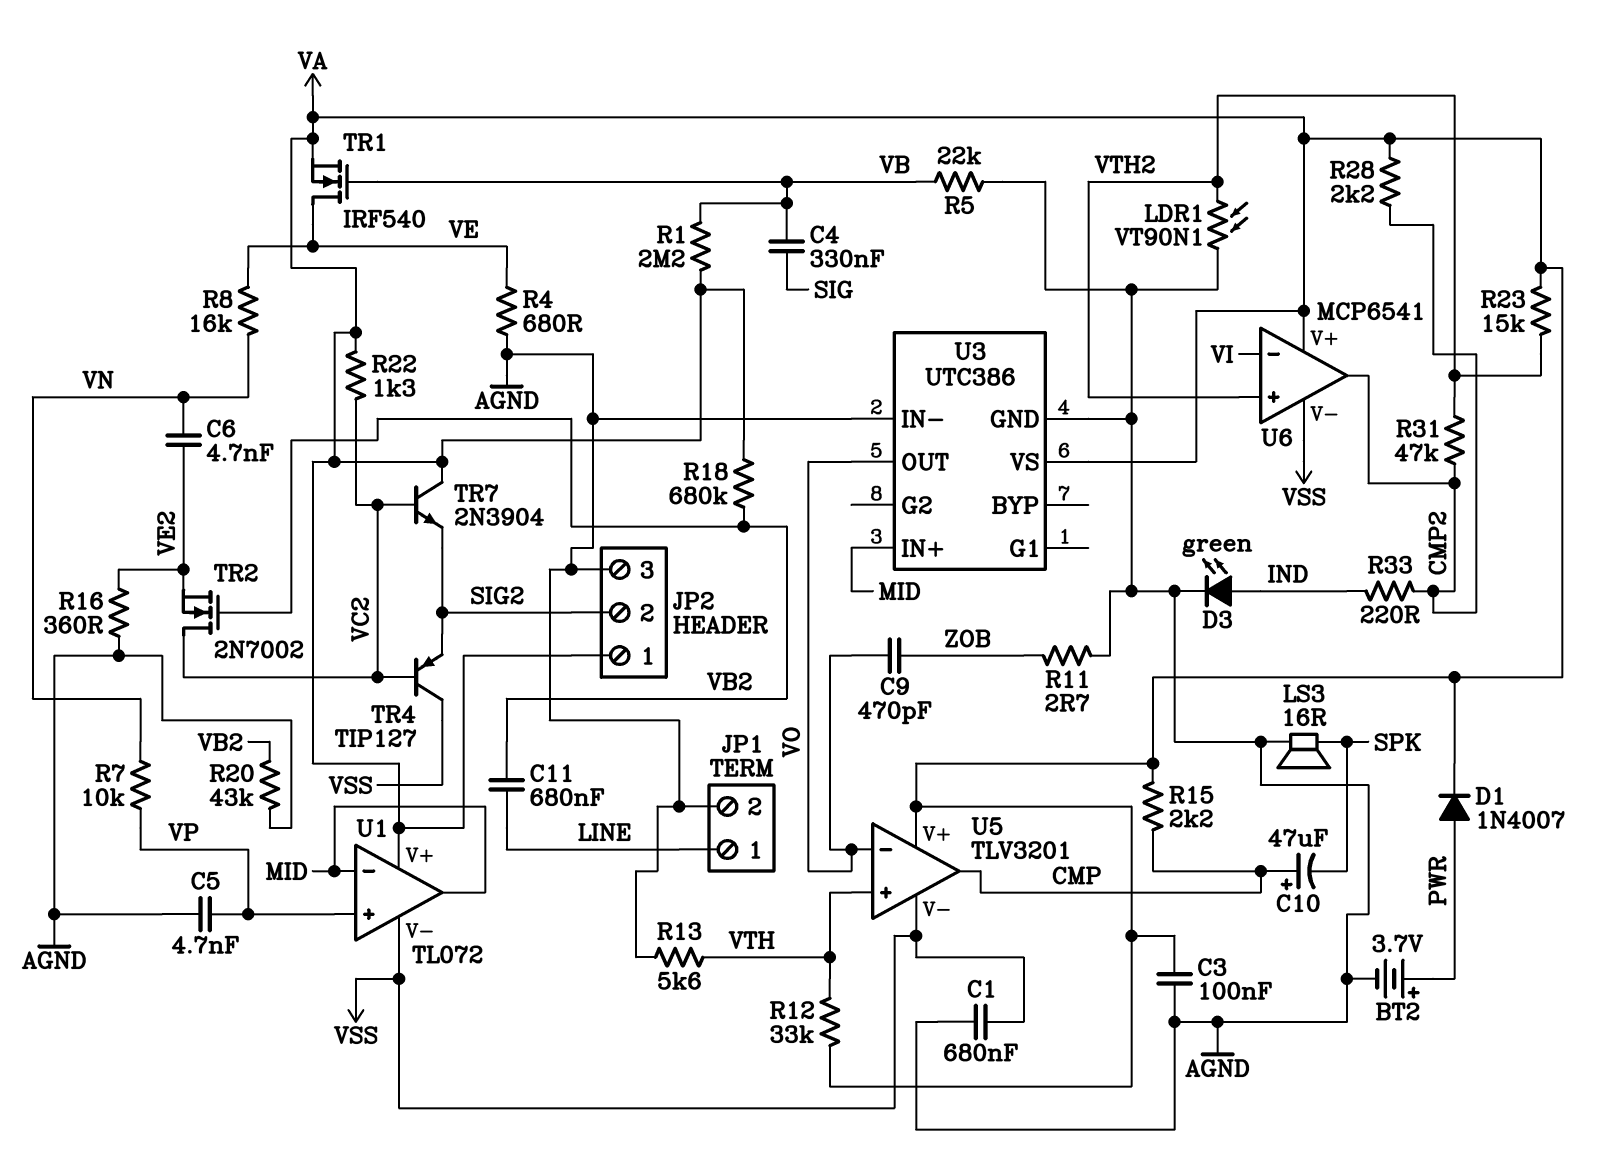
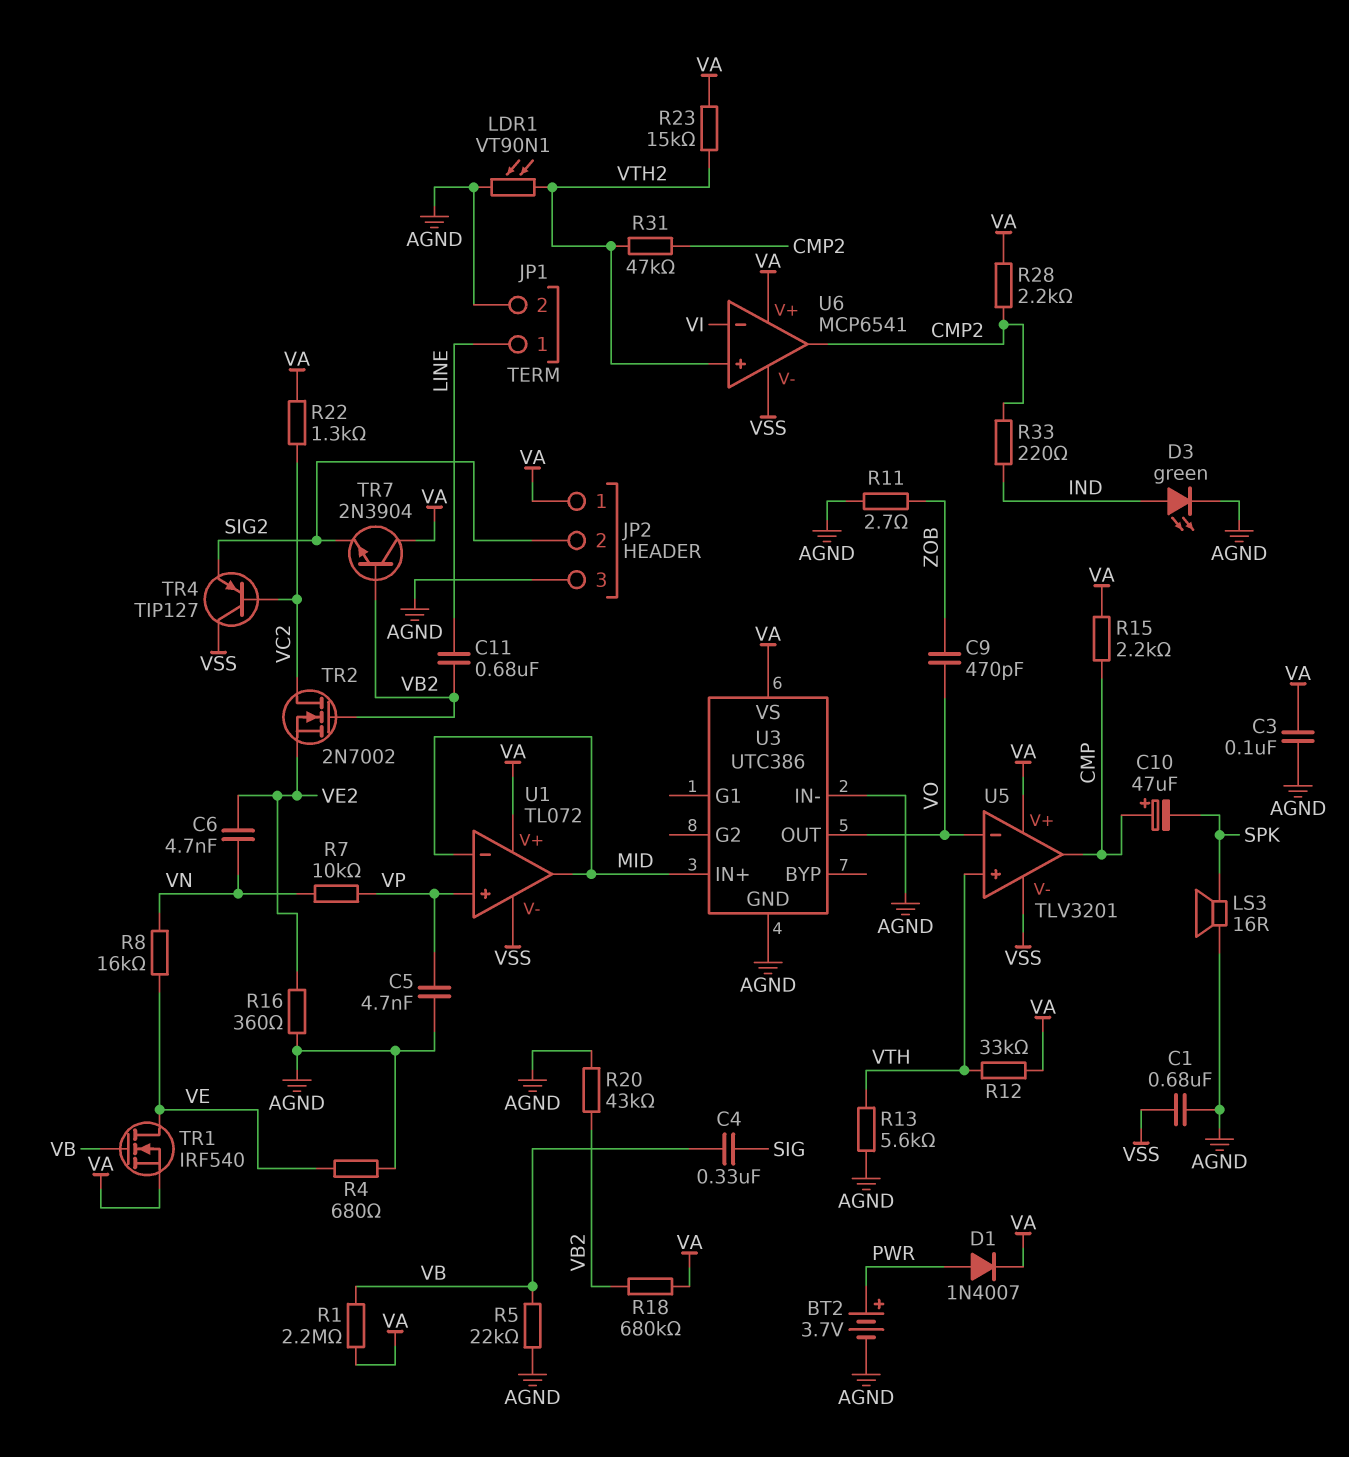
TR7: NPN 2N3904 (B VC2, C VA, E SIG2) -> NPN 2N3904 (B VB2, C VA, E SIG2)

